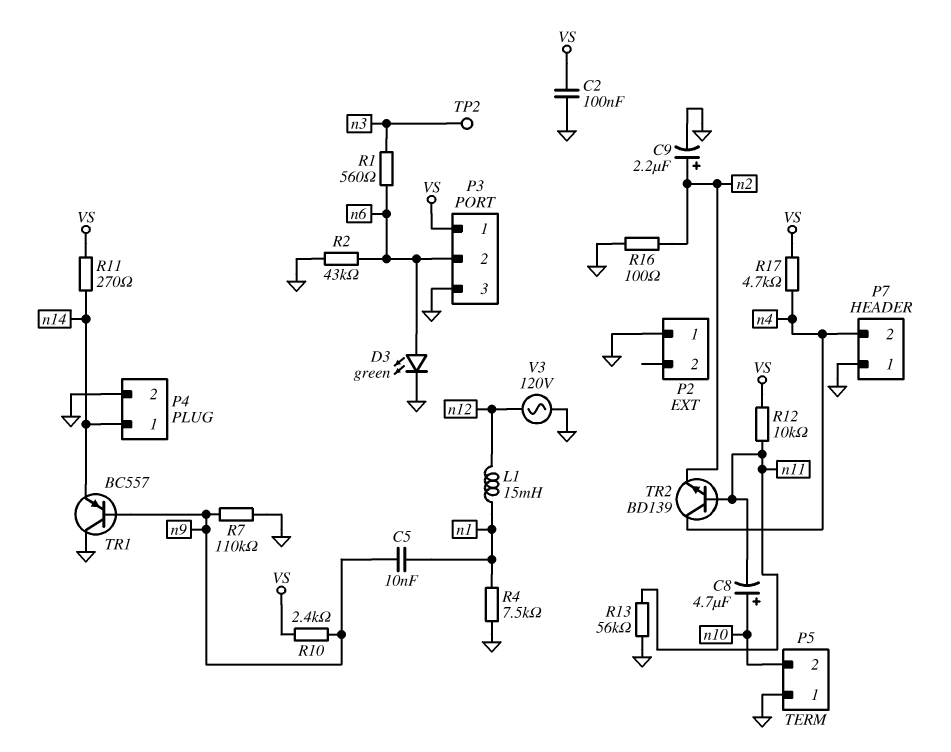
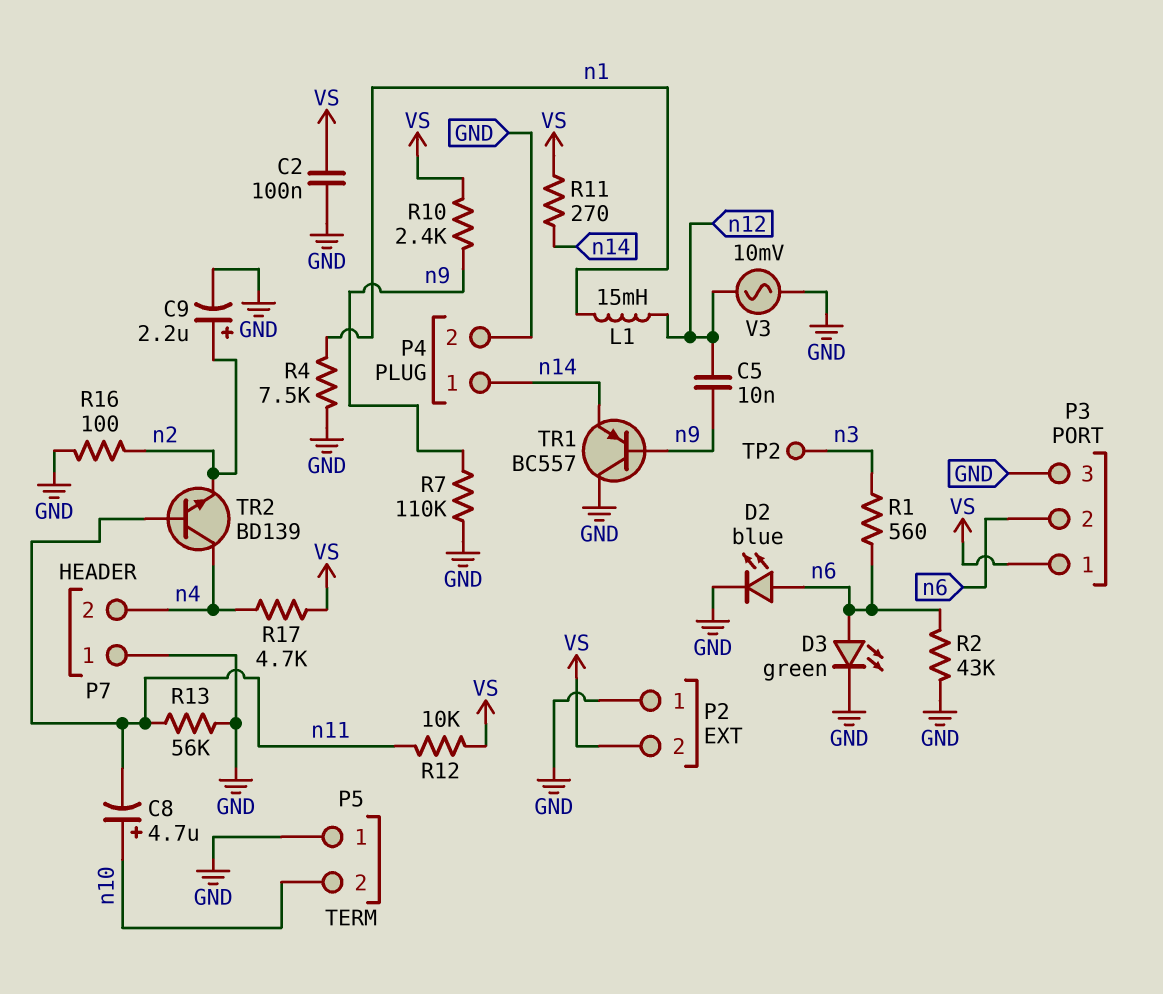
C5: 10nF (n1, n9) -> 10nF (n9, n12)
D2: none -> LED blue (A n6, K GND)
P2 pin 2: none -> VS
V3: AC 120V (GND, n12) -> AC 10mV (GND, n12)

